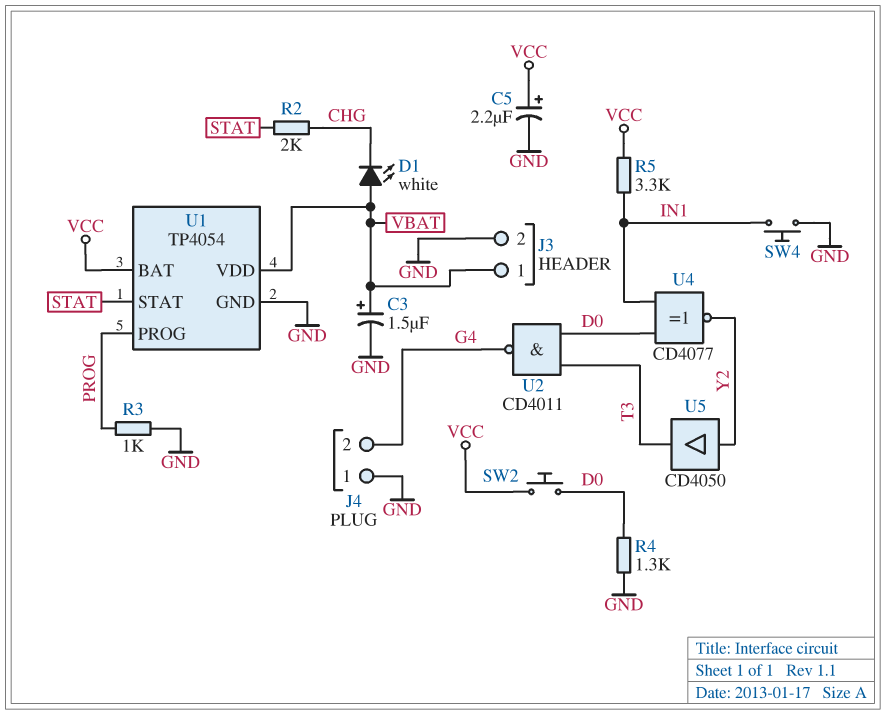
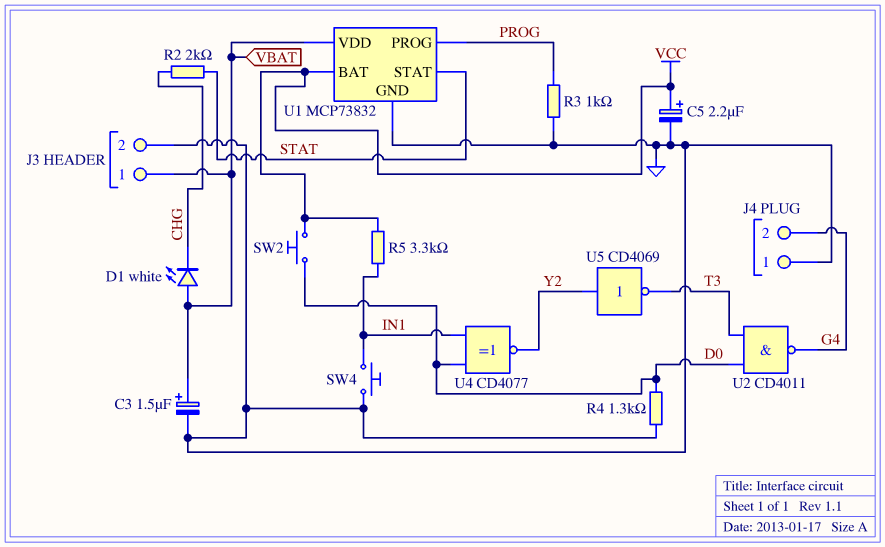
U1: TP4054 -> MCP73832
U5: buffer CD4050 (in Y2, out T3) -> NOT CD4069 (in Y2, out T3)

